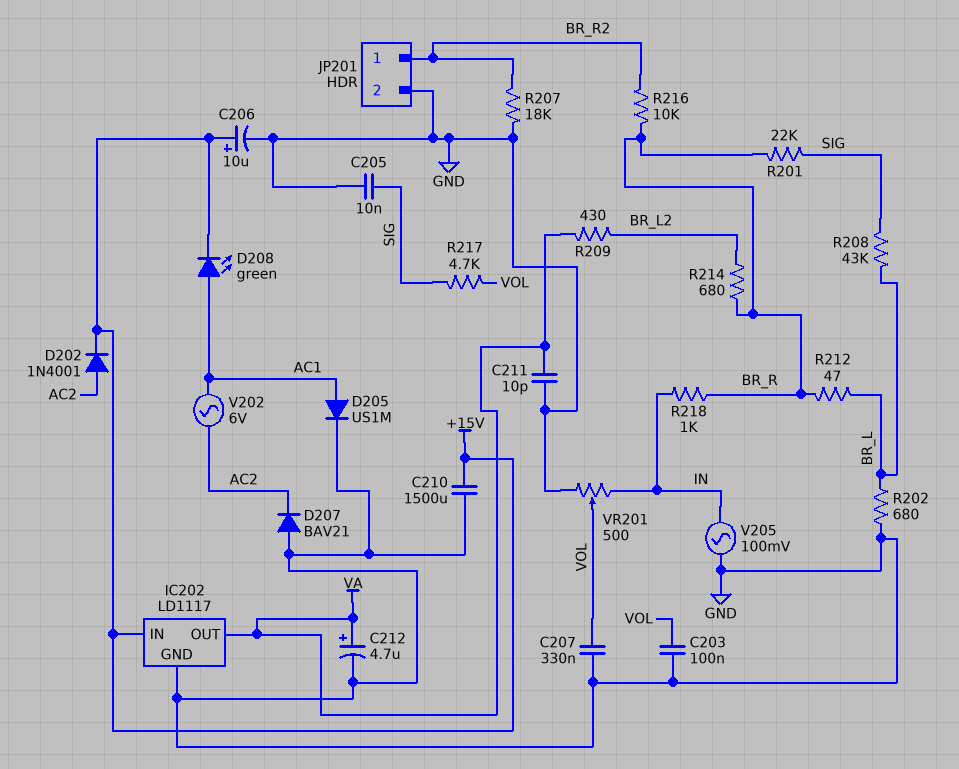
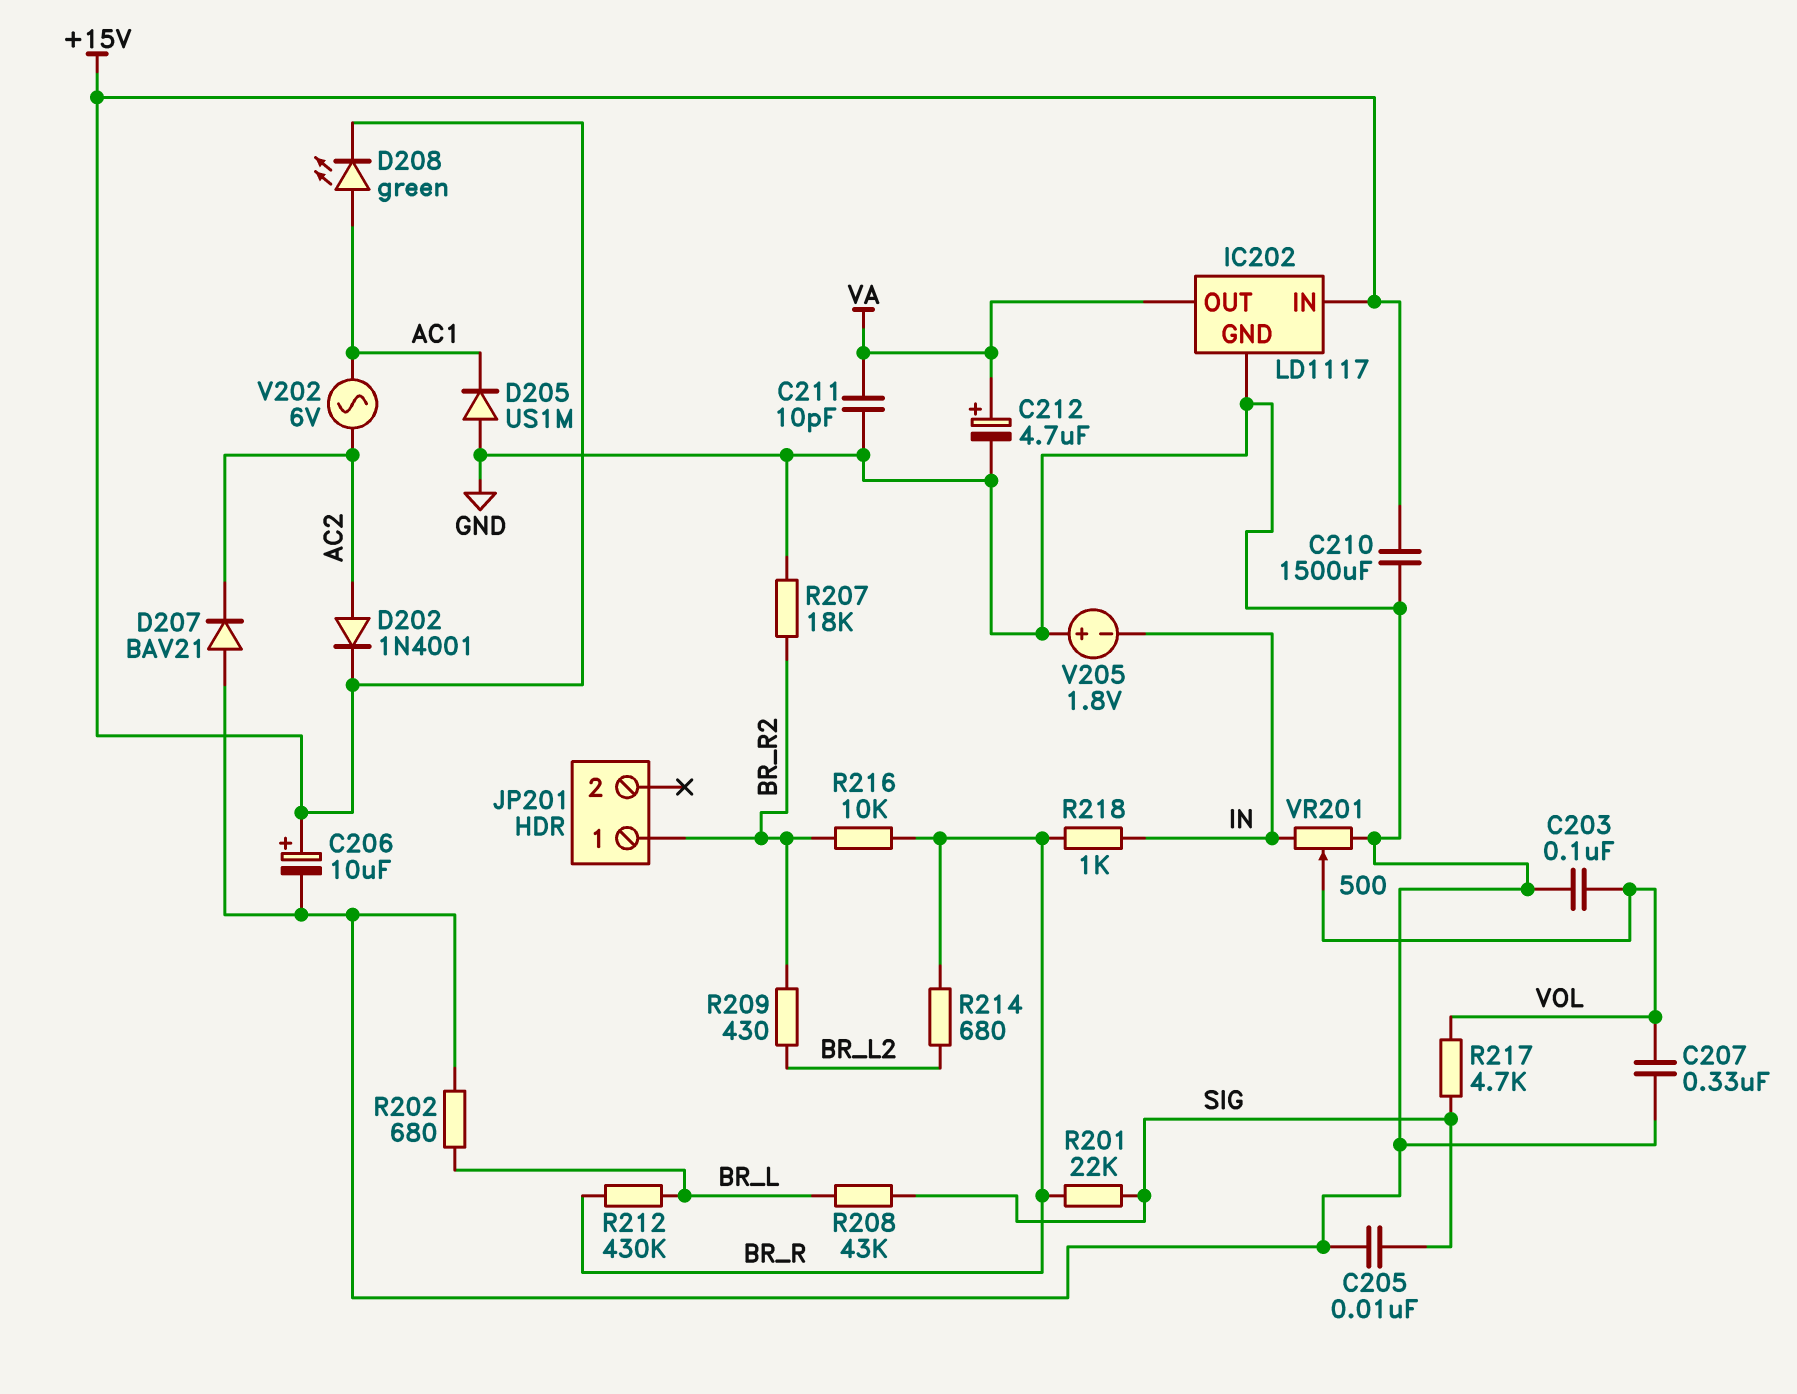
D205: diode US1M (A AC1, K GND) -> diode US1M (A GND, K AC1)
JP201 pin 2: GND -> none
R209: 430 (BR_L2, VA) -> 430 (BR_L2, BR_R2)
R212: 47 (BR_L, BR_R) -> 430k (BR_L, BR_R)
V205: AC 100mV (GND, IN) -> 1.8V (plus GND, minus IN)

